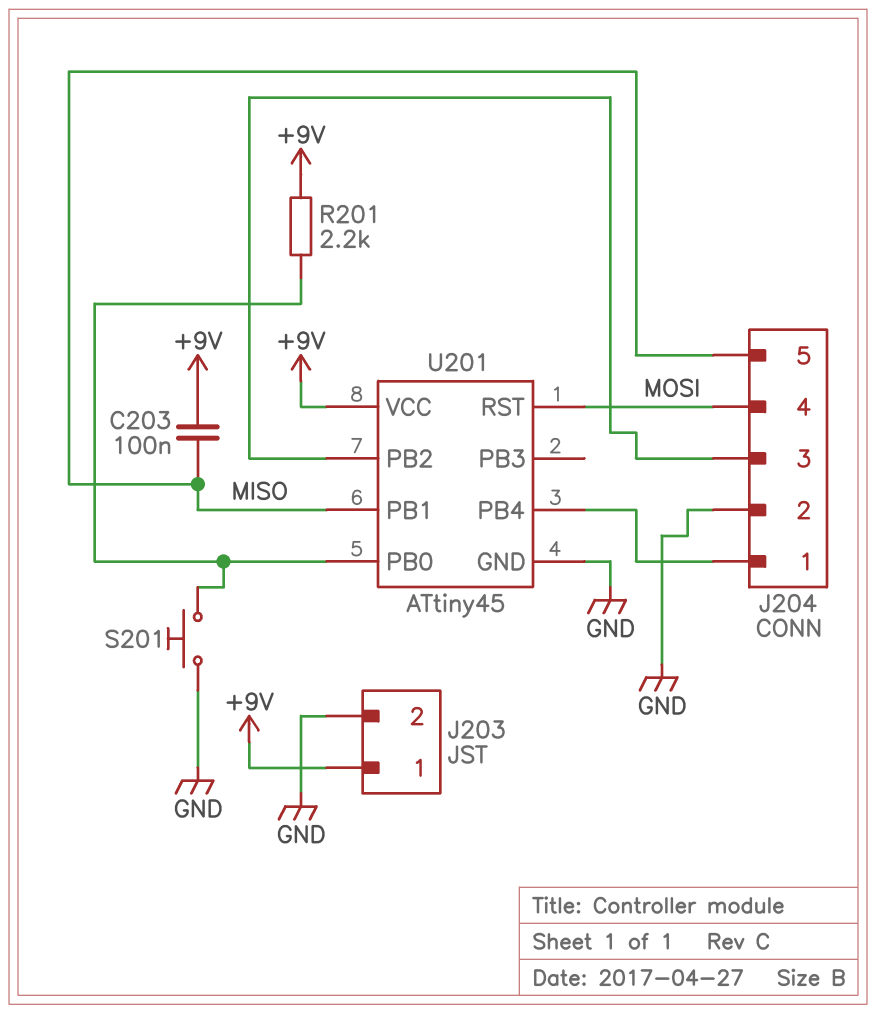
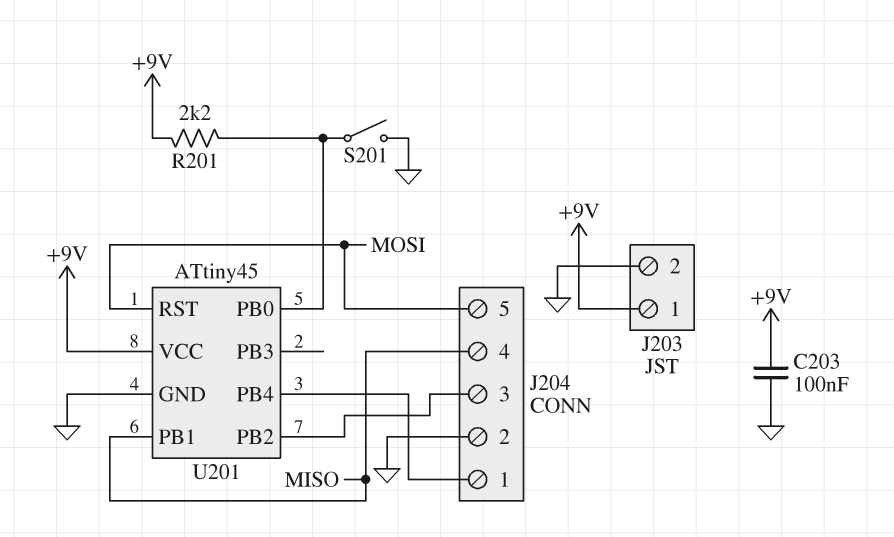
C203: 100nF (+9V, MISO) -> 100nF (+9V, GND)
J204 pin 4: MOSI -> MISO
J204 pin 5: MISO -> MOSI
S201: button (GND, U201/PB0) -> switch (GND, U201/PB0)

